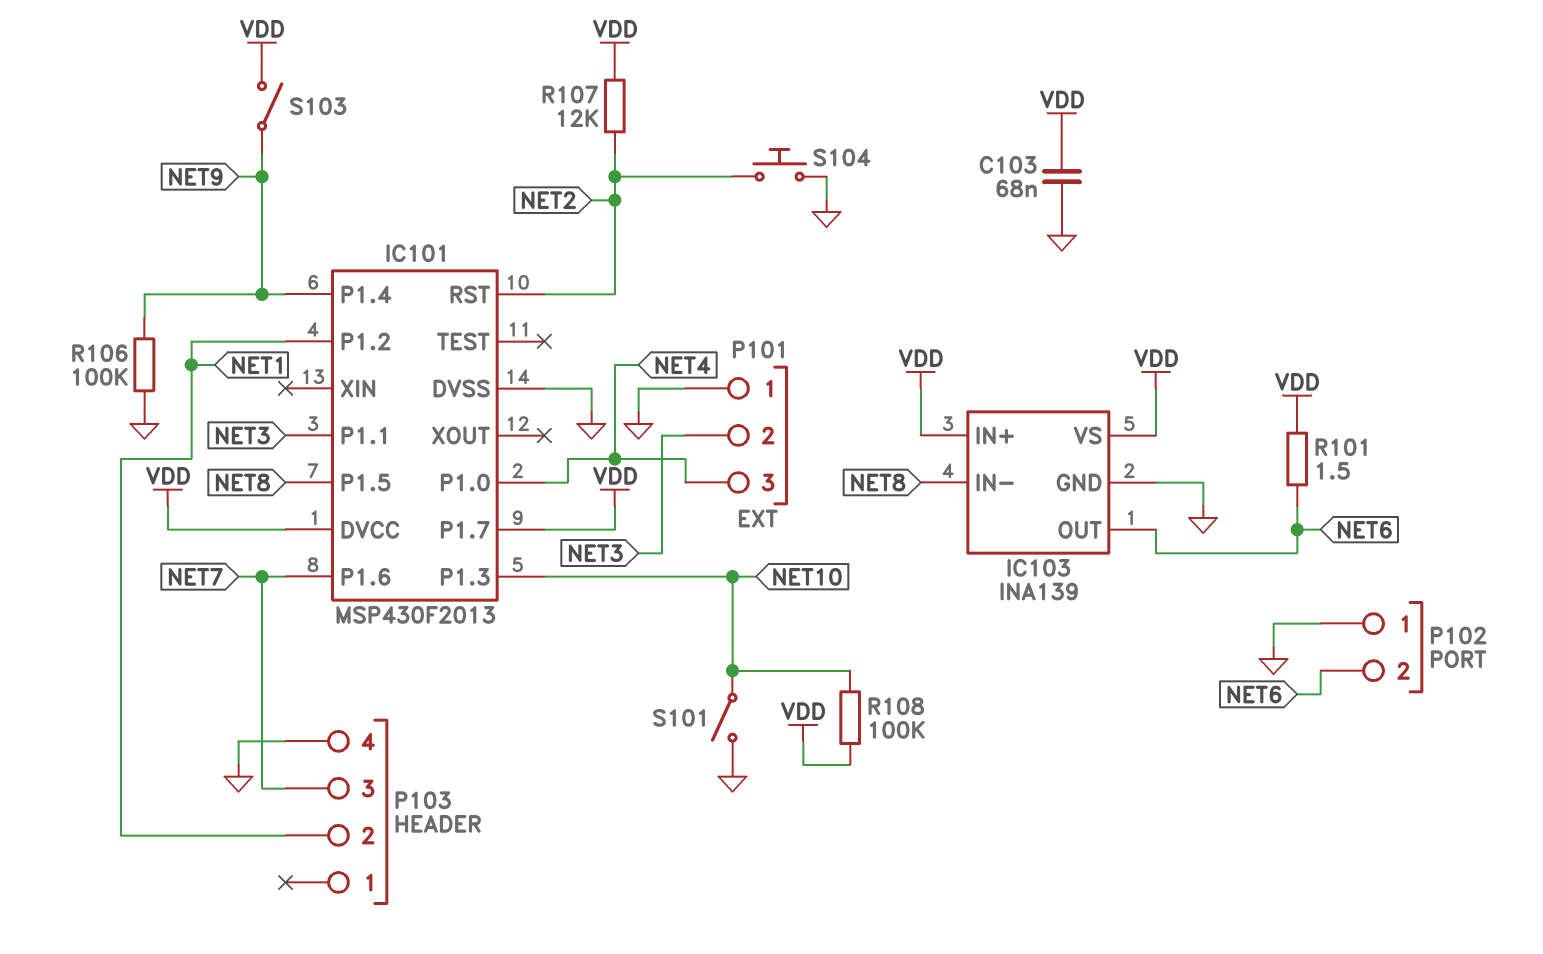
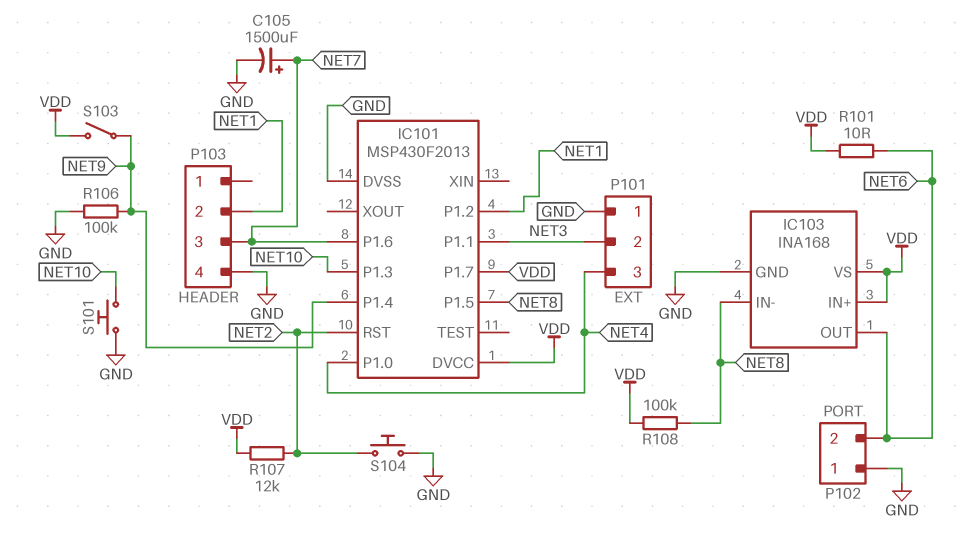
C103: 68nF (GND, VDD) -> none
C105: none -> 1500uF (plus NET7, minus GND)
IC103: INA139 -> INA168
R101: 1.5 (NET6, VDD) -> 10 (NET6, VDD)
R108: 100k (NET10, VDD) -> 100k (NET8, VDD)
S101: switch (GND, NET10) -> button (GND, NET10)

